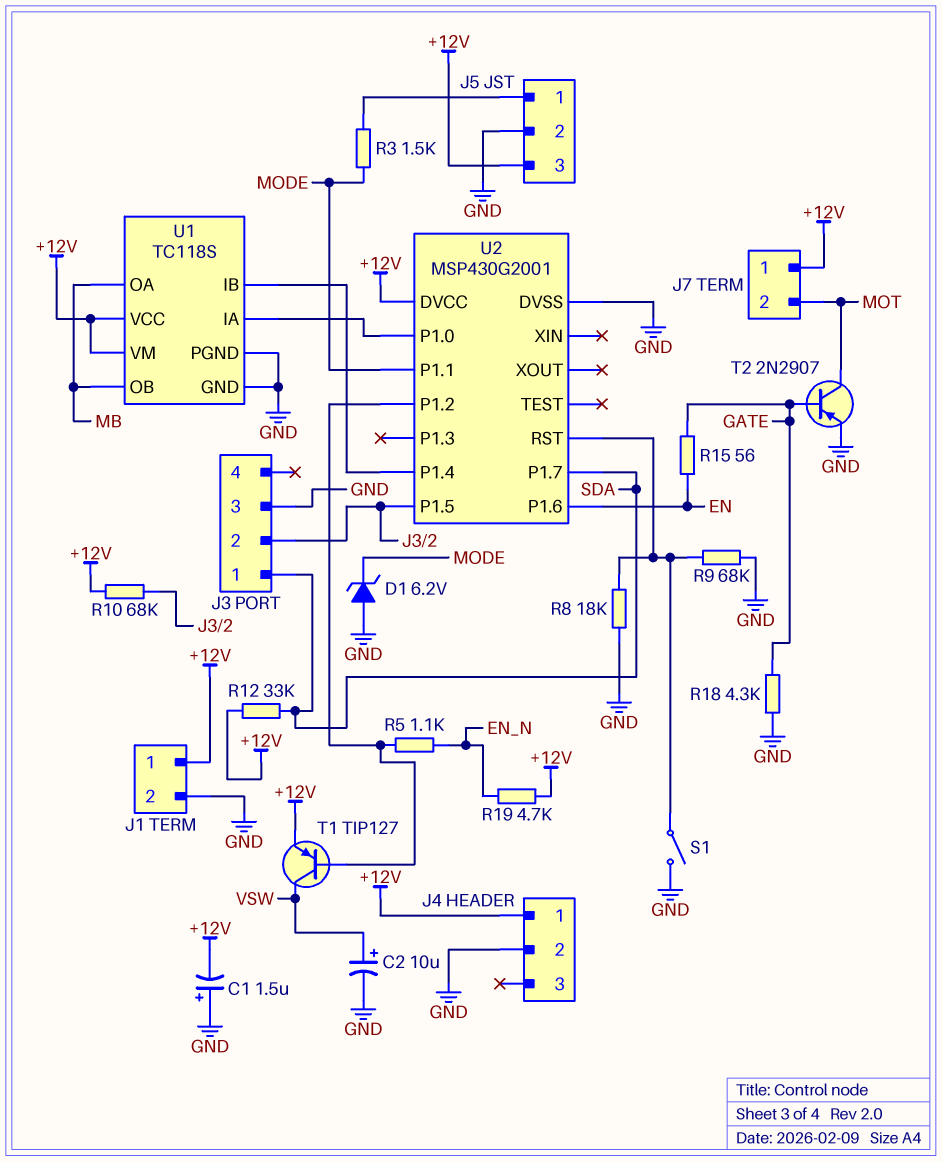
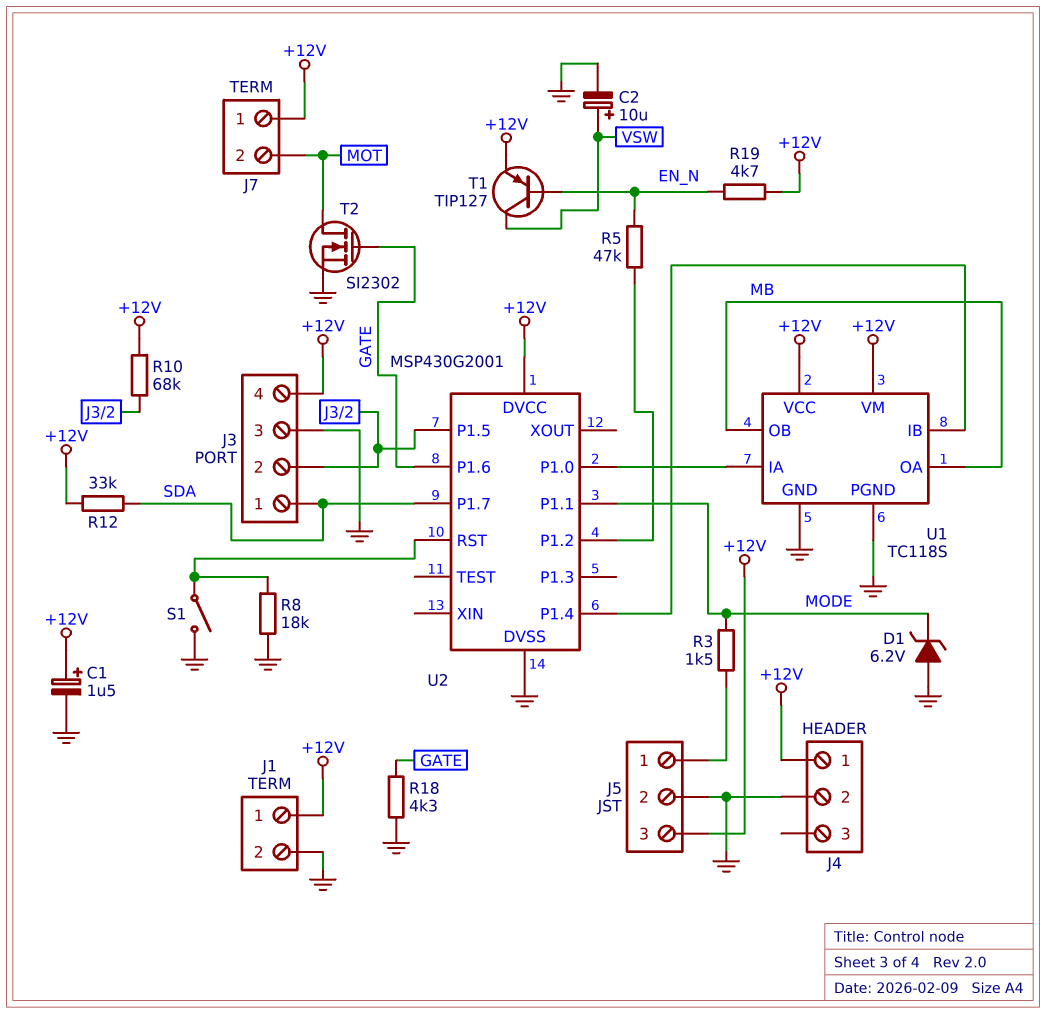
C1: 1.5uF (plus GND, minus +12V) -> 1.5uF (plus +12V, minus GND)
J3 pin 4: none -> +12V
R5: 1.1k (EN_N, U2/P1.2) -> 47k (EN_N, U2/P1.2)
R9: 68k (GND, U2/RST) -> none
R15: 56 (EN, GATE) -> none
T1: PNP TIP127 (B U2/P1.2, C VSW, E +12V) -> PNP TIP127 (B EN_N, C VSW, E +12V)
T2: PNP 2N2907 (B GATE, C MOT, E GND) -> NMOS SI2302 (G GATE, D MOT, S GND)
U2 pin P1.6: EN -> GATE

